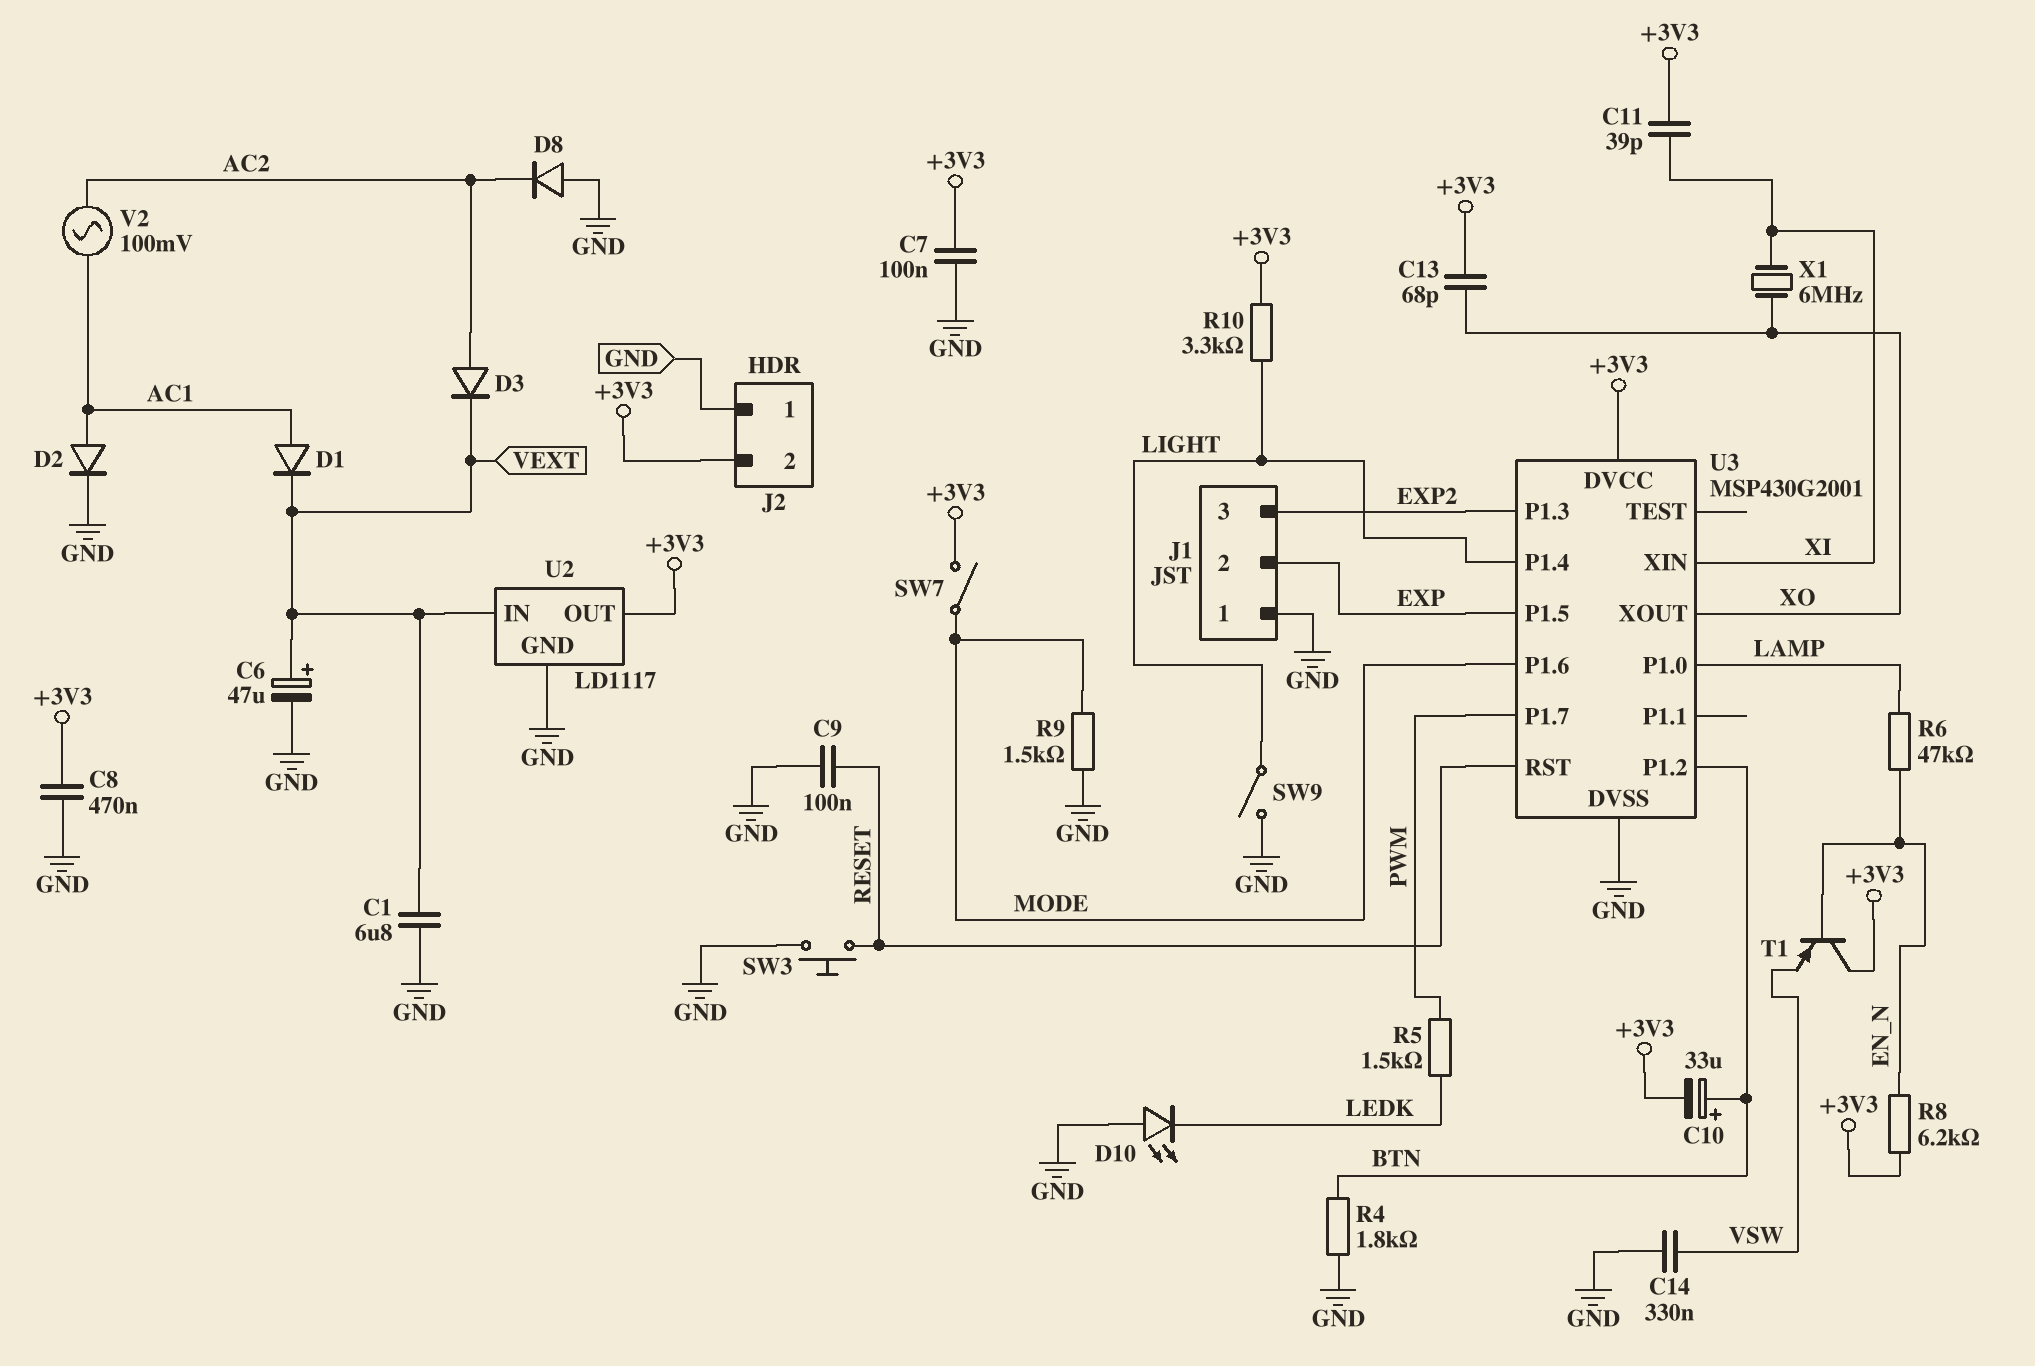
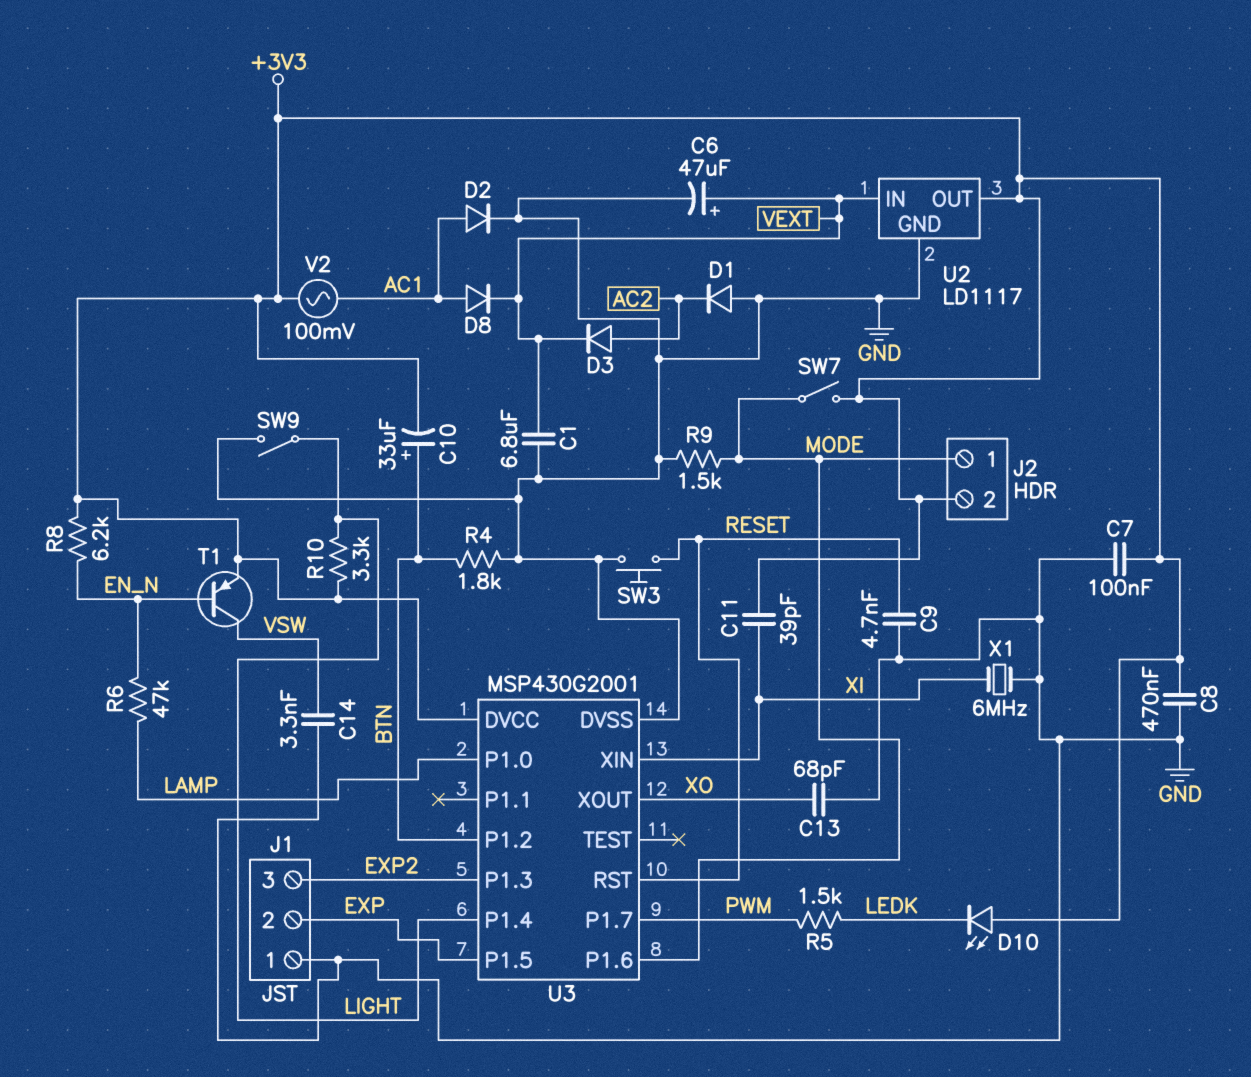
C9: 100nF (GND, RESET) -> 4.7nF (GND, RESET)
C13: 68pF (+3V3, XO) -> 68pF (GND, XO)
C14: 330nF (GND, VSW) -> 3.3nF (GND, VSW)
D1: diode (A AC1, K VEXT) -> diode (A GND, K AC2)
D8: diode (A GND, K AC2) -> diode (A AC1, K VEXT)
D10: LED (A GND, K LEDK) -> LED (A +3V3, K LEDK)
J2 pin 1: GND -> MODE
T1: PNP (B EN_N, C +3V3, E VSW) -> PNP (B EN_N, C VSW, E +3V3)
V2: AC 100mV (AC1, AC2) -> AC 100mV (+3V3, AC1)
X1: 6MHz (XI, XO) -> 6MHz (GND, XI)

